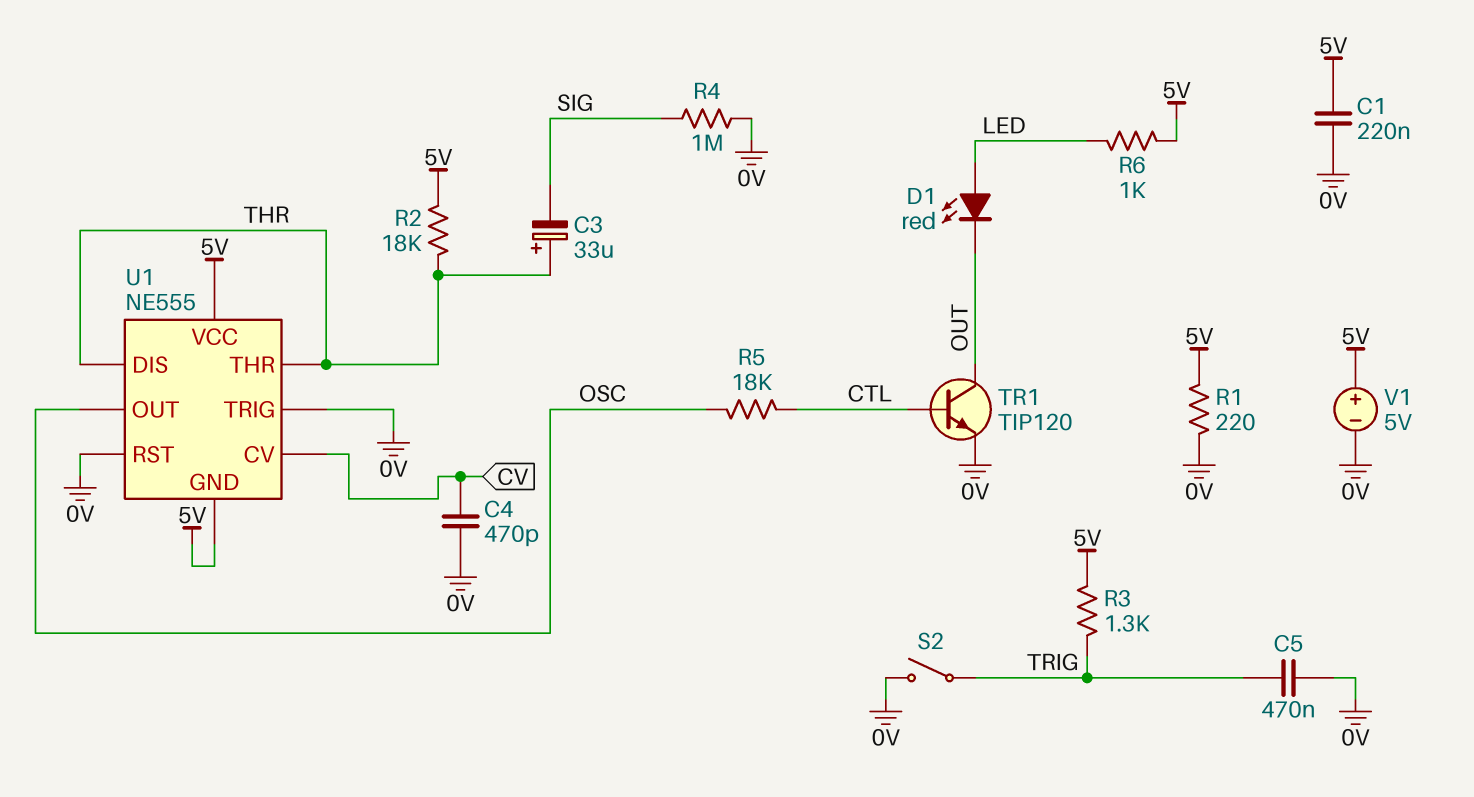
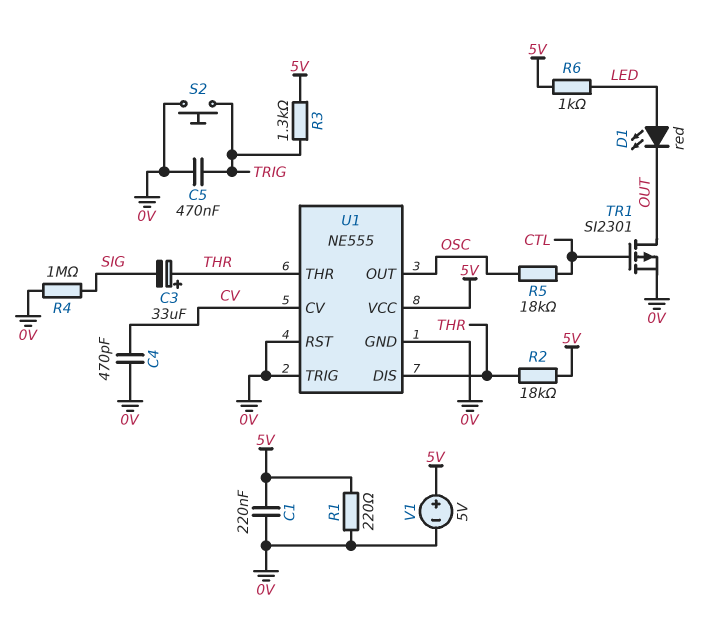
S2: switch (0V, TRIG) -> button (0V, TRIG)
TR1: NPN TIP120 (B CTL, C OUT, E 0V) -> PMOS SI2301 (G CTL, D OUT, S 0V)
U1 pin GND: 5V -> 0V

